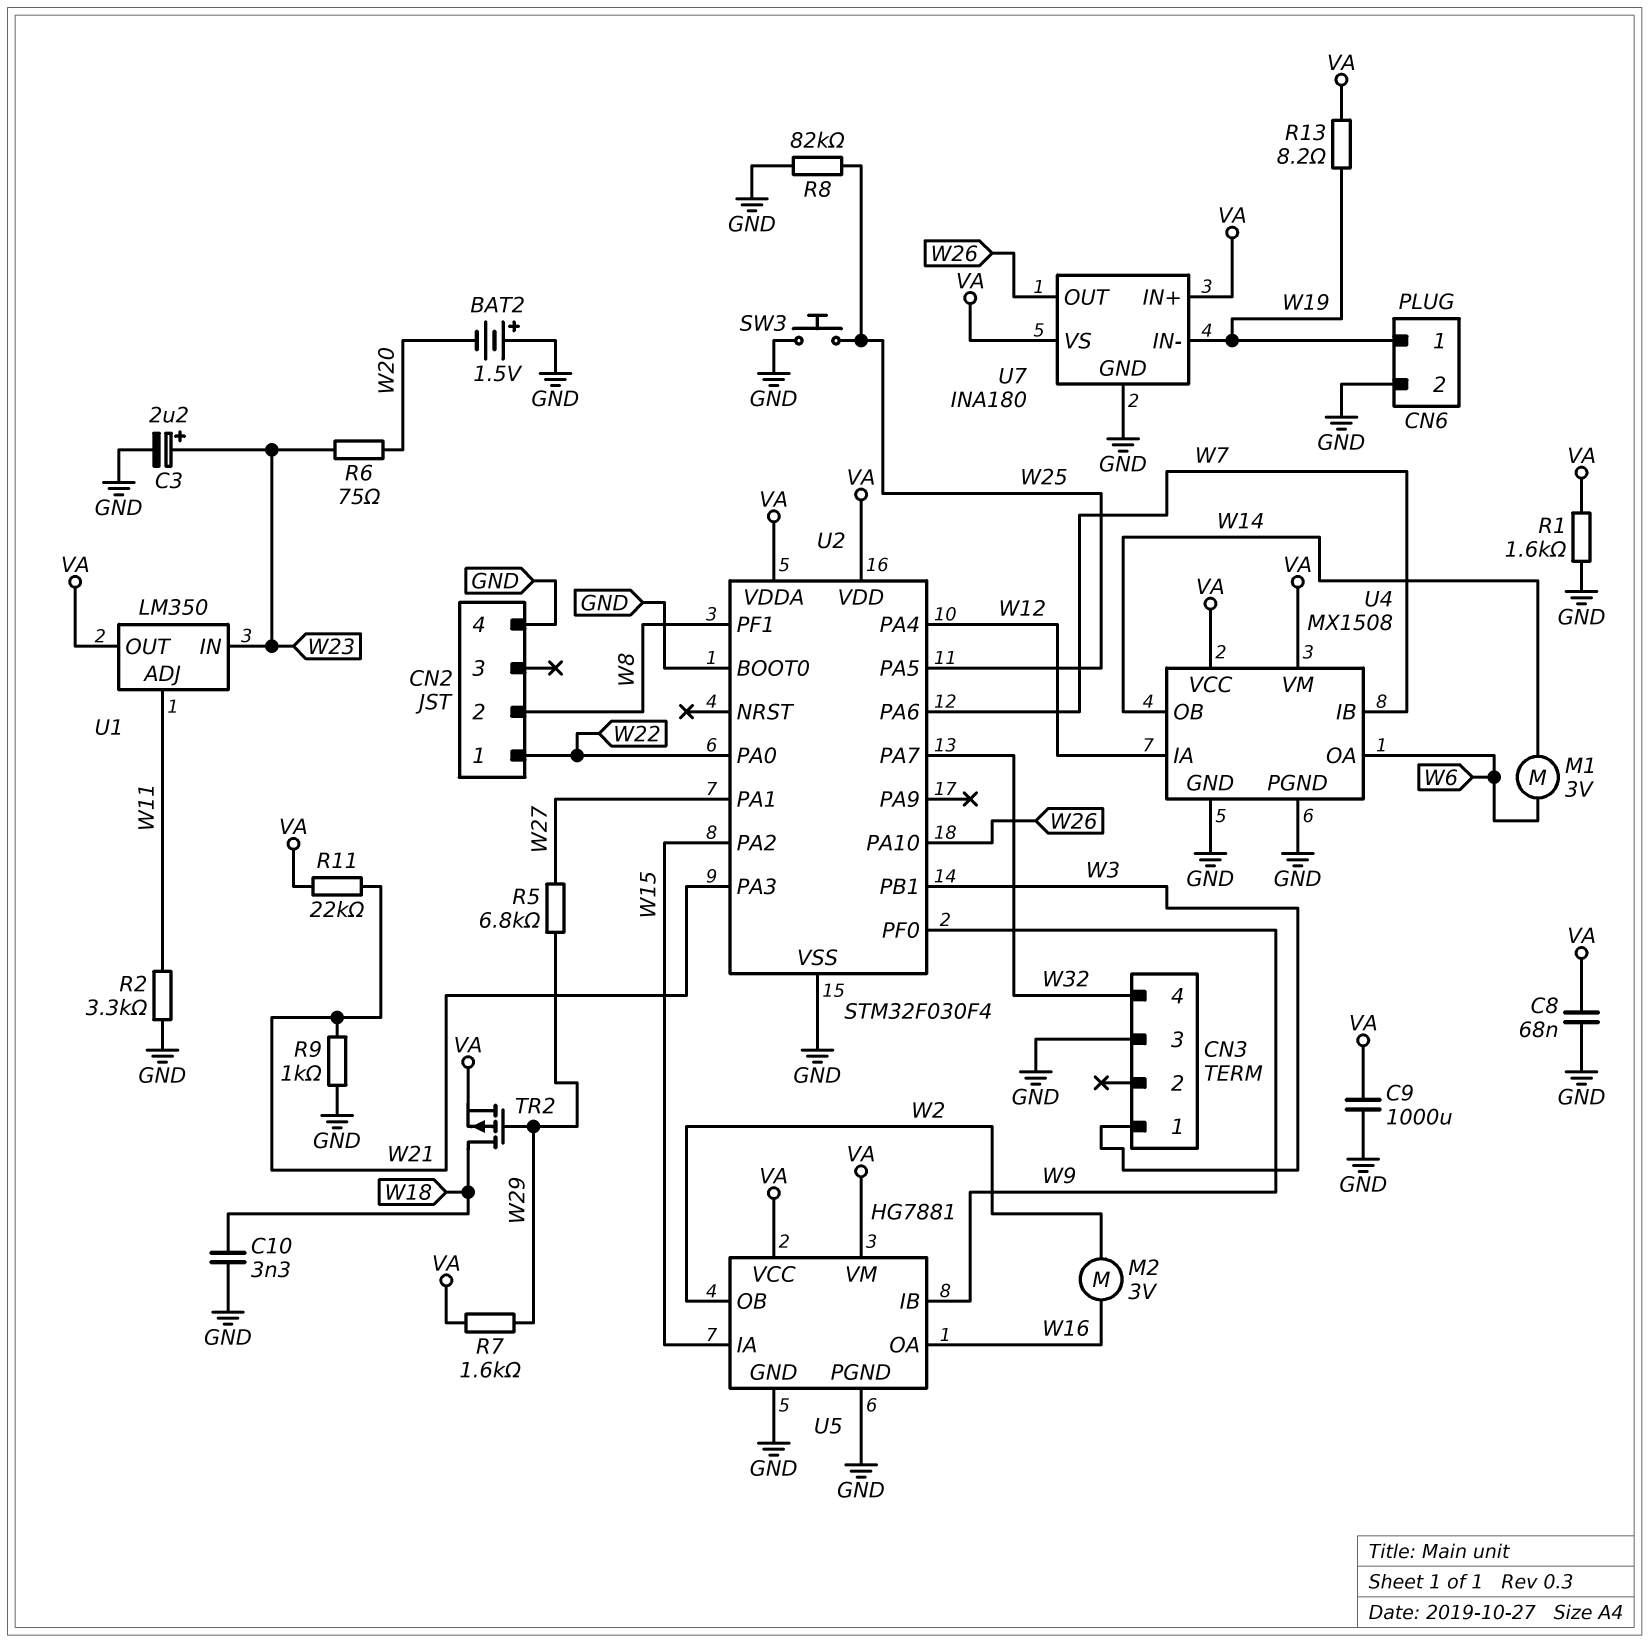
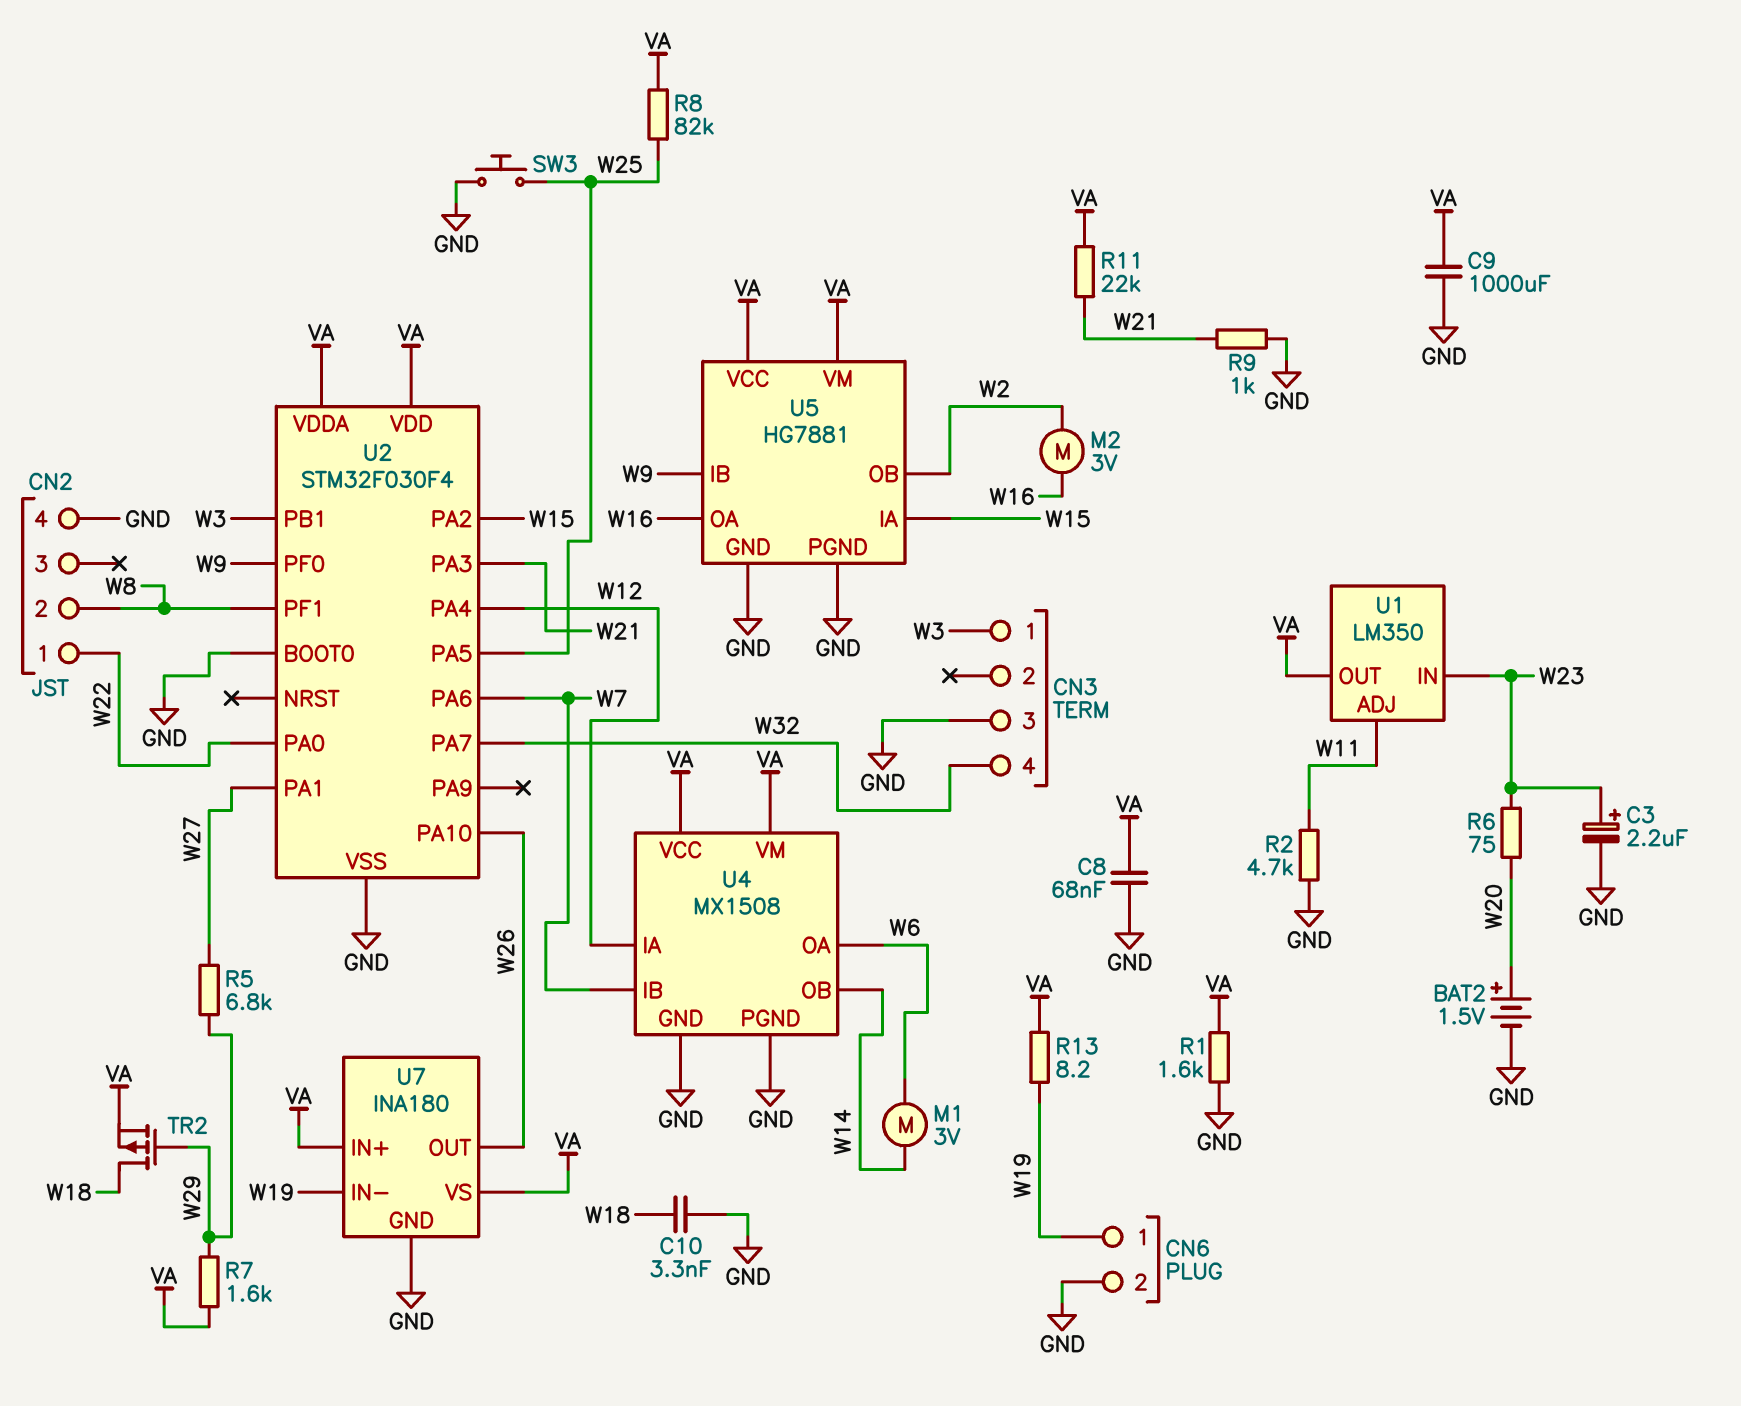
BAT2: 1.5V (plus GND, minus W20) -> 1.5V (plus W20, minus GND)
R2: 3.3k (GND, W11) -> 4.7k (GND, W11)
R8: 82k (GND, W25) -> 82k (VA, W25)

